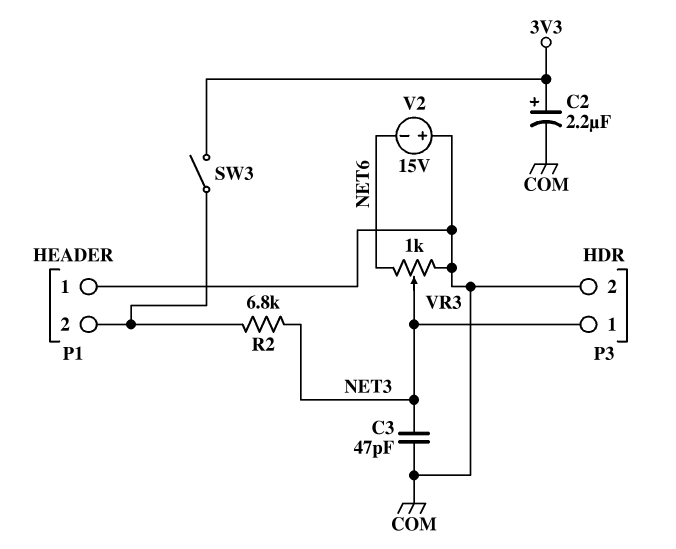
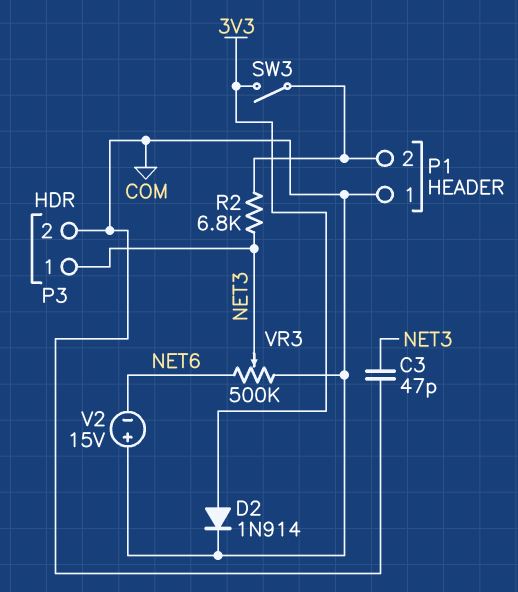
C2: 2.2uF (plus 3V3, minus COM) -> none
D2: none -> diode 1N914 (A 3V3, K COM)
VR3: 1k (COM, NET6, wiper NET3) -> 500k (COM, NET6, wiper NET3)

